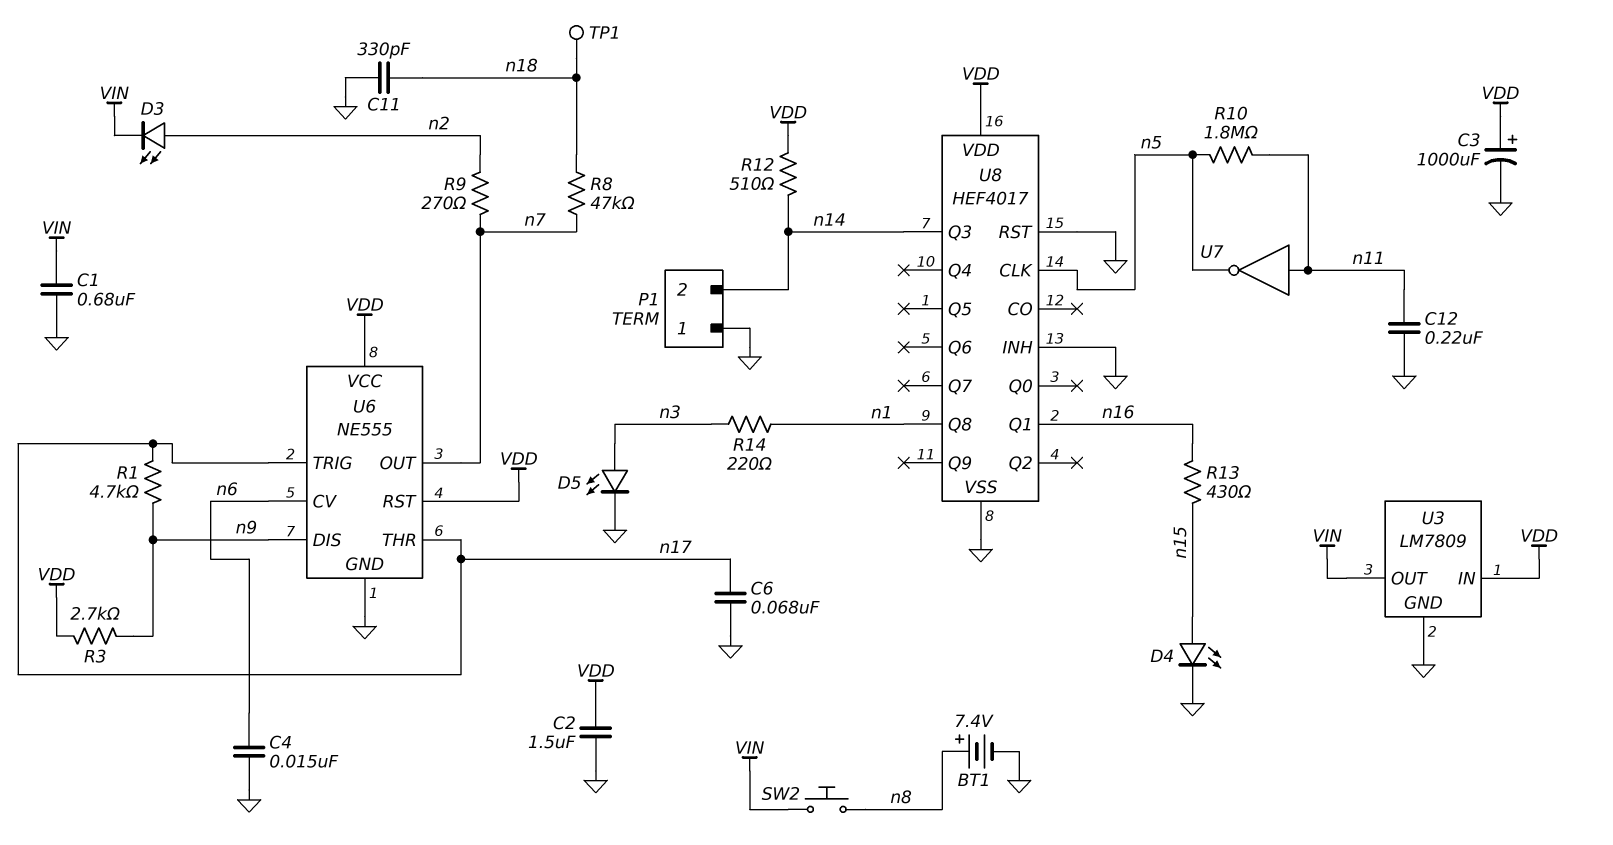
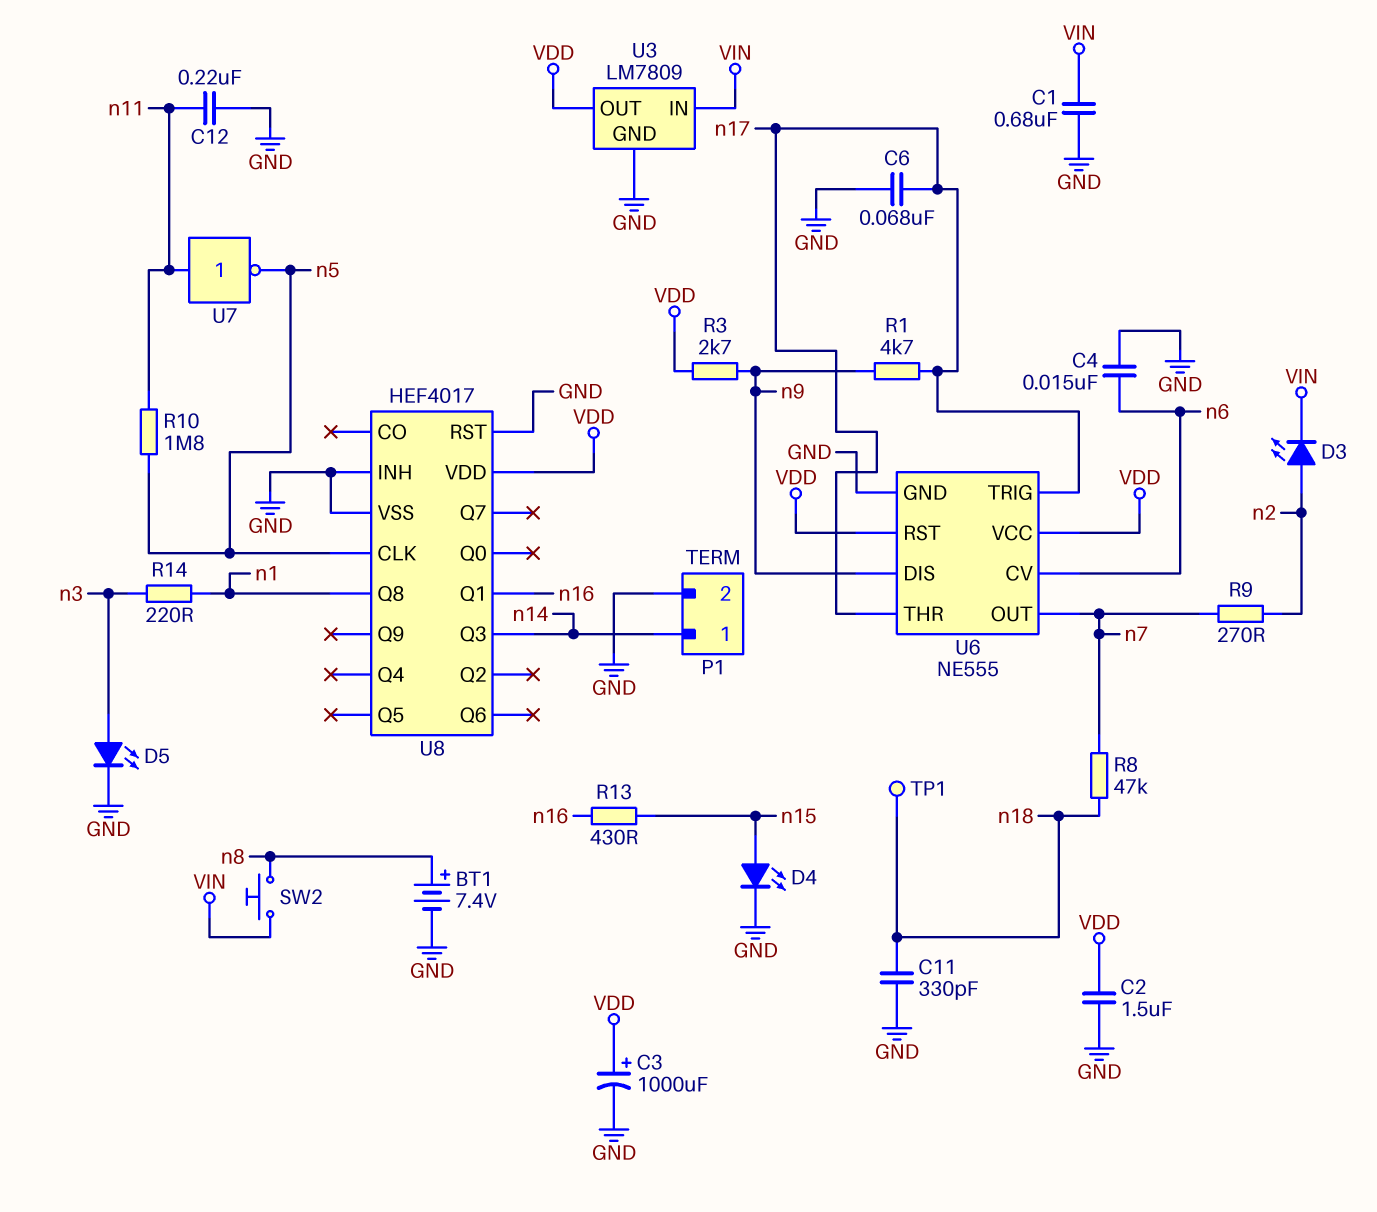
P1 pin 1: GND -> n14
P1 pin 2: n14 -> GND
R12: 510 (VDD, n14) -> none
U3 pin IN: VDD -> VIN
U3 pin OUT: VIN -> VDD

